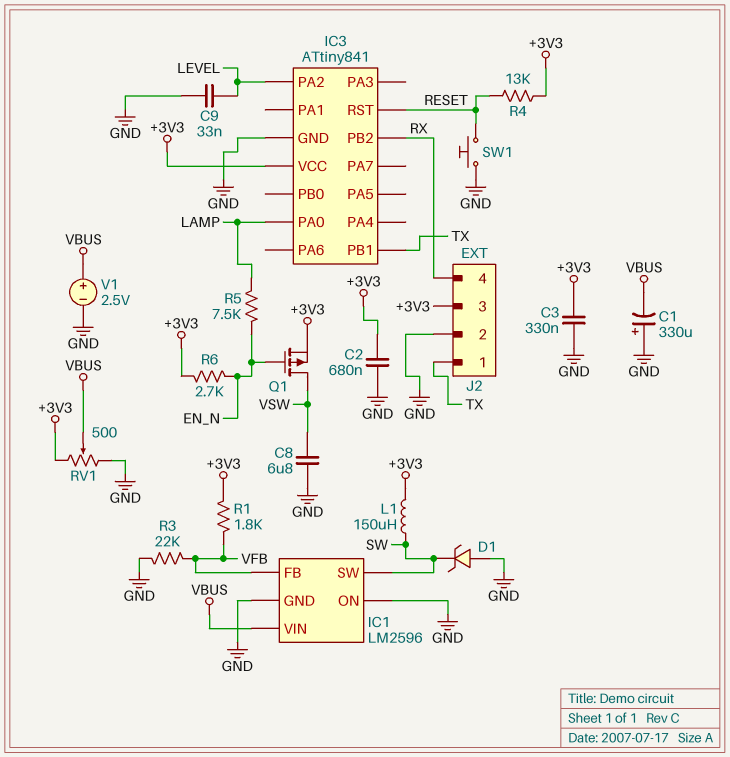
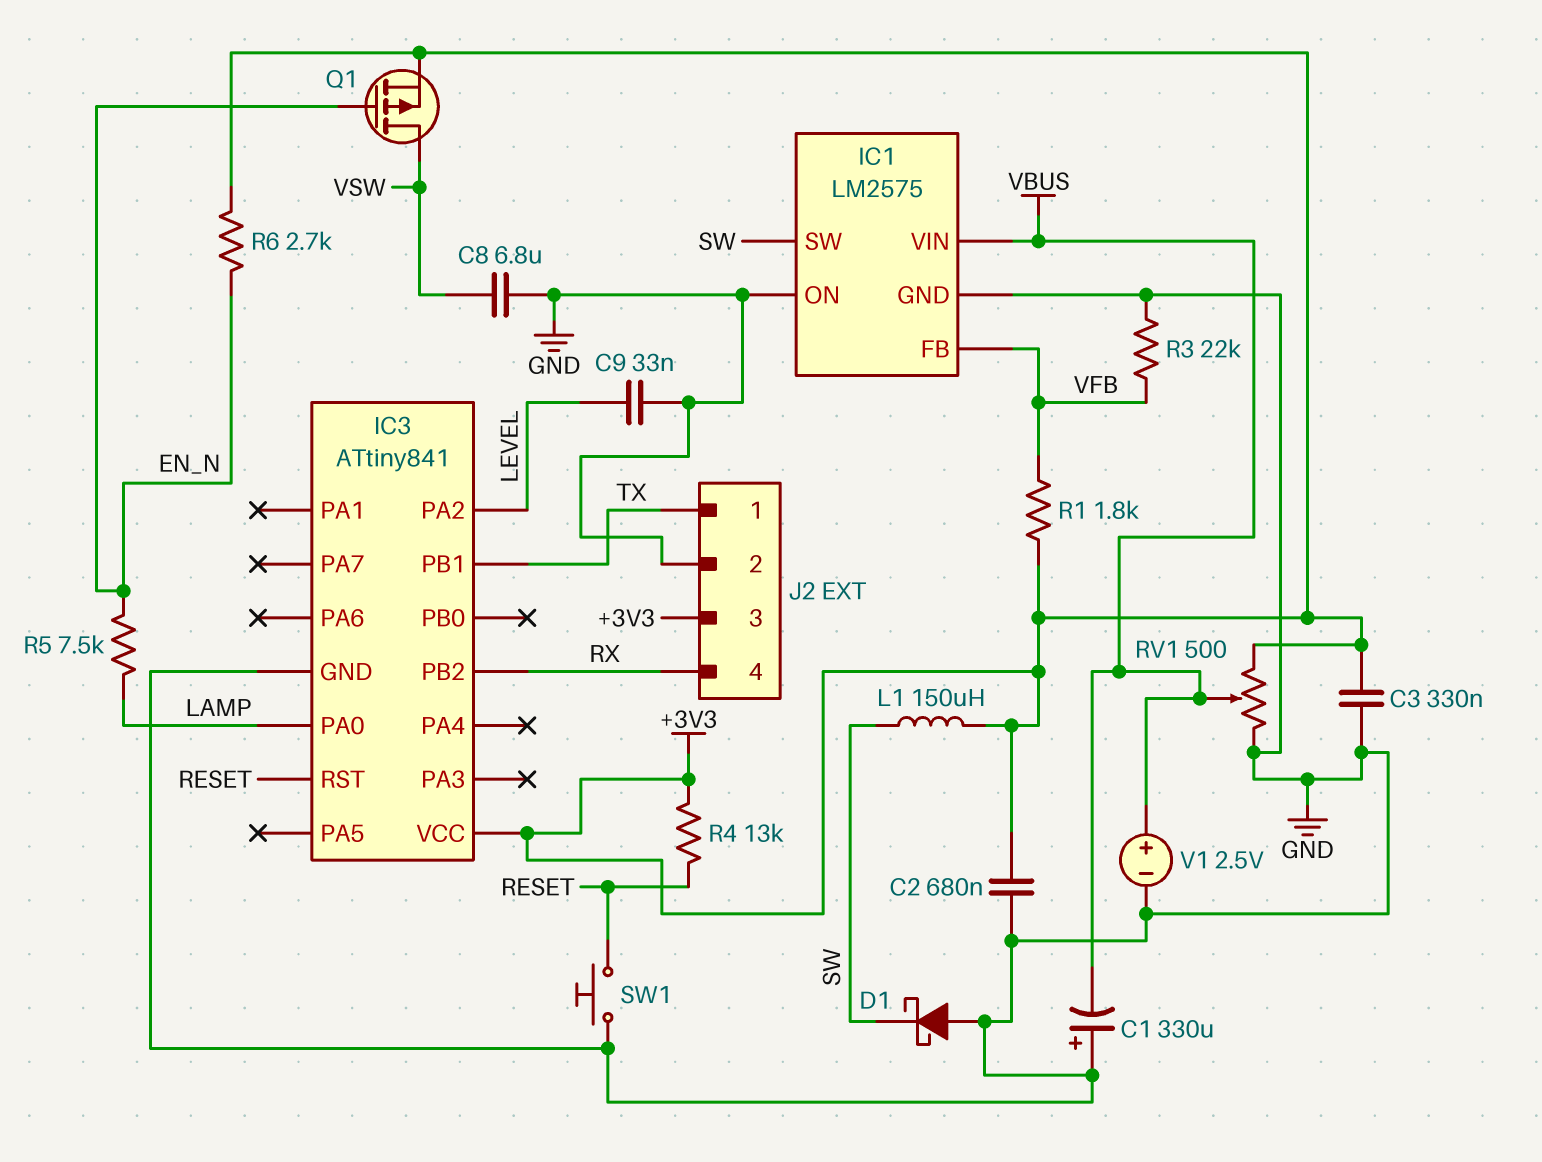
D1: zener (A GND, K SW) -> schottky (A GND, K SW)
IC1: LM2596 -> LM2575

